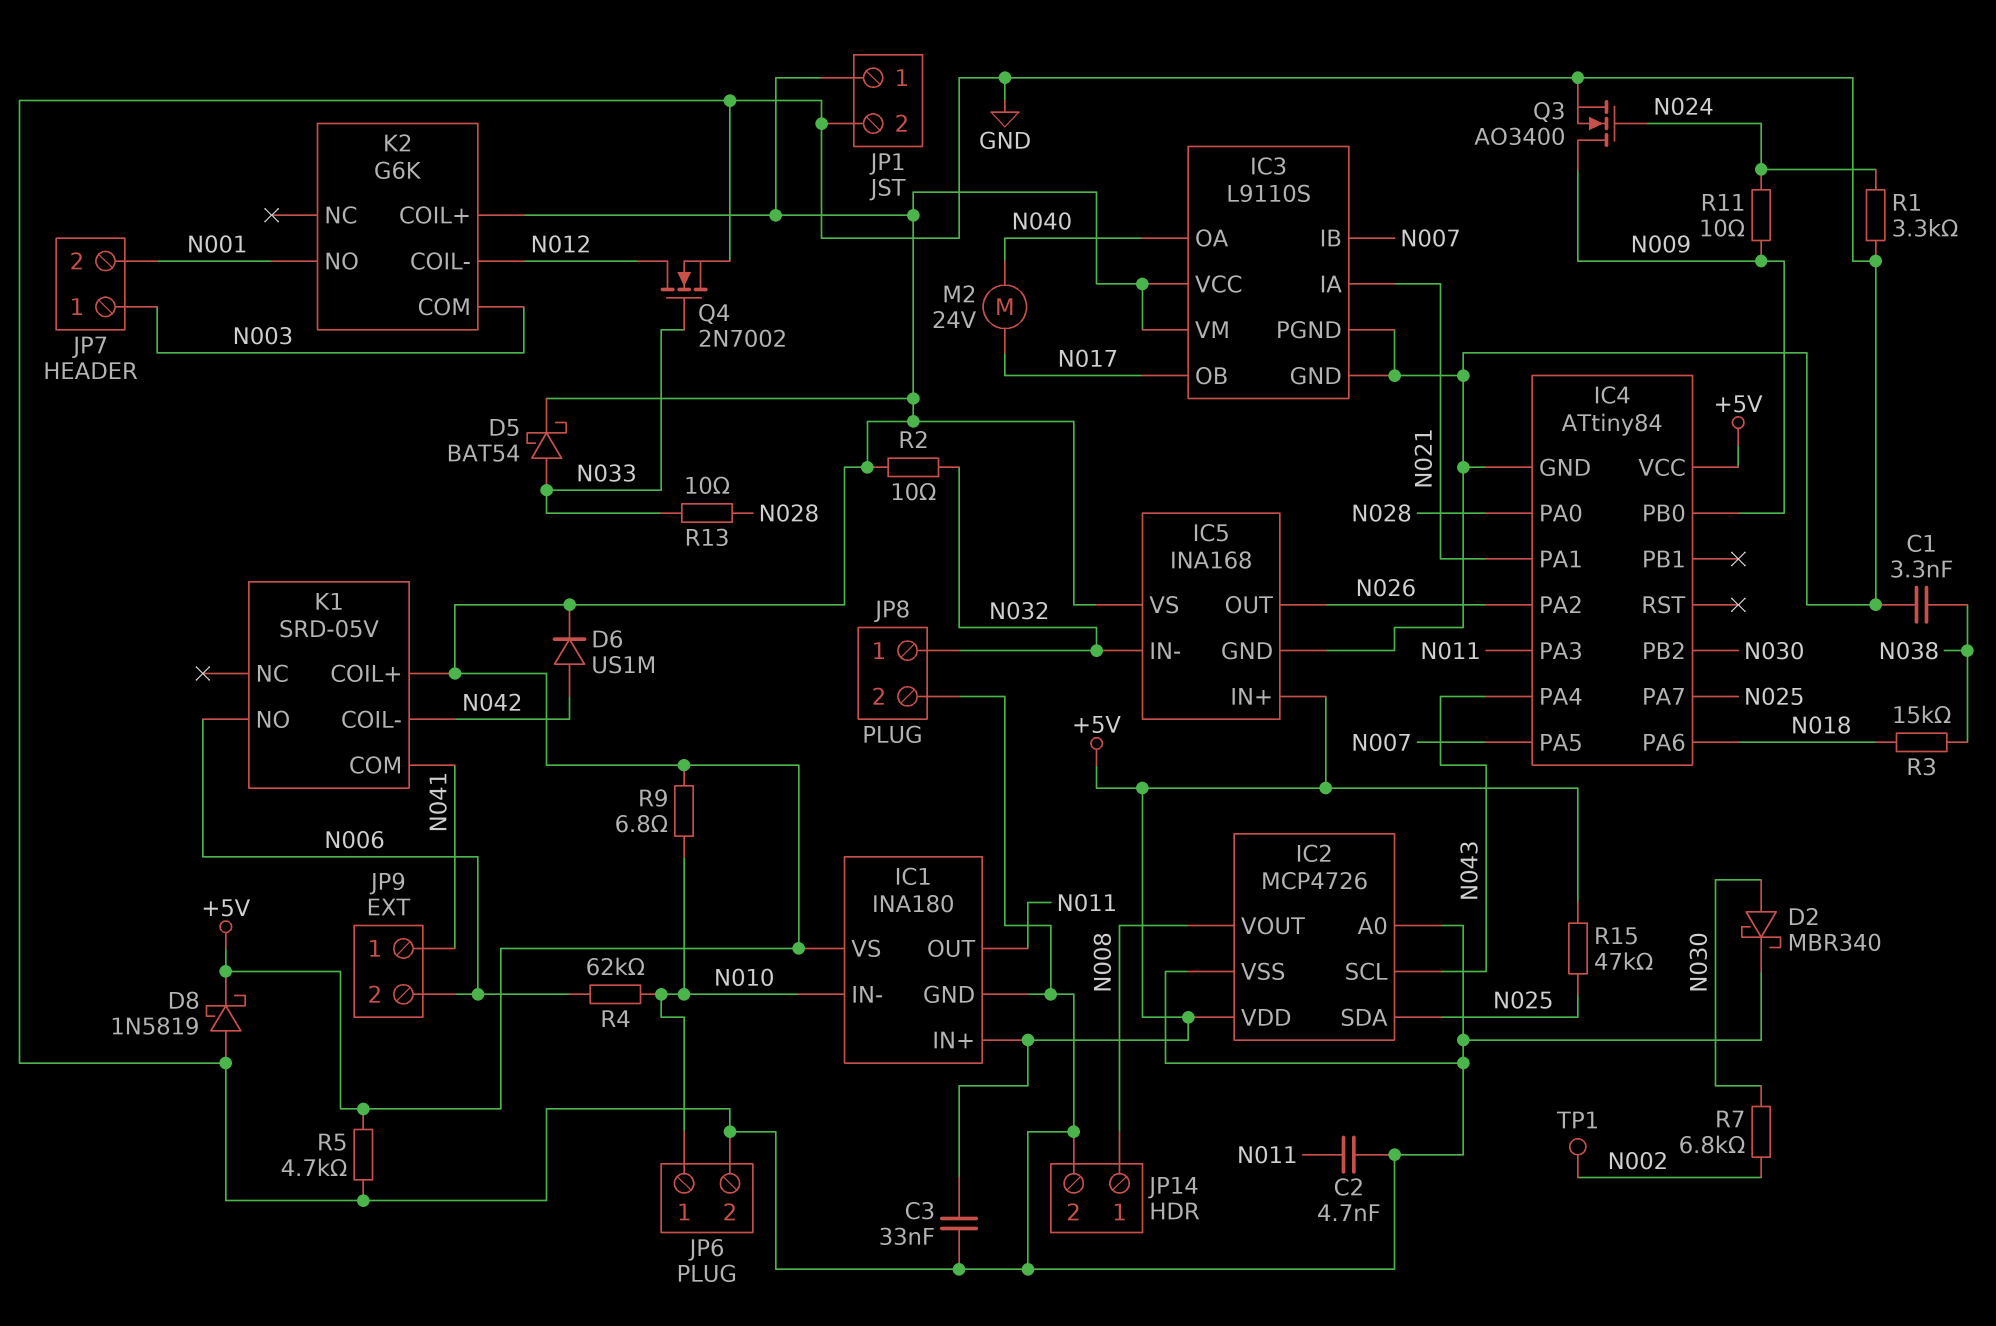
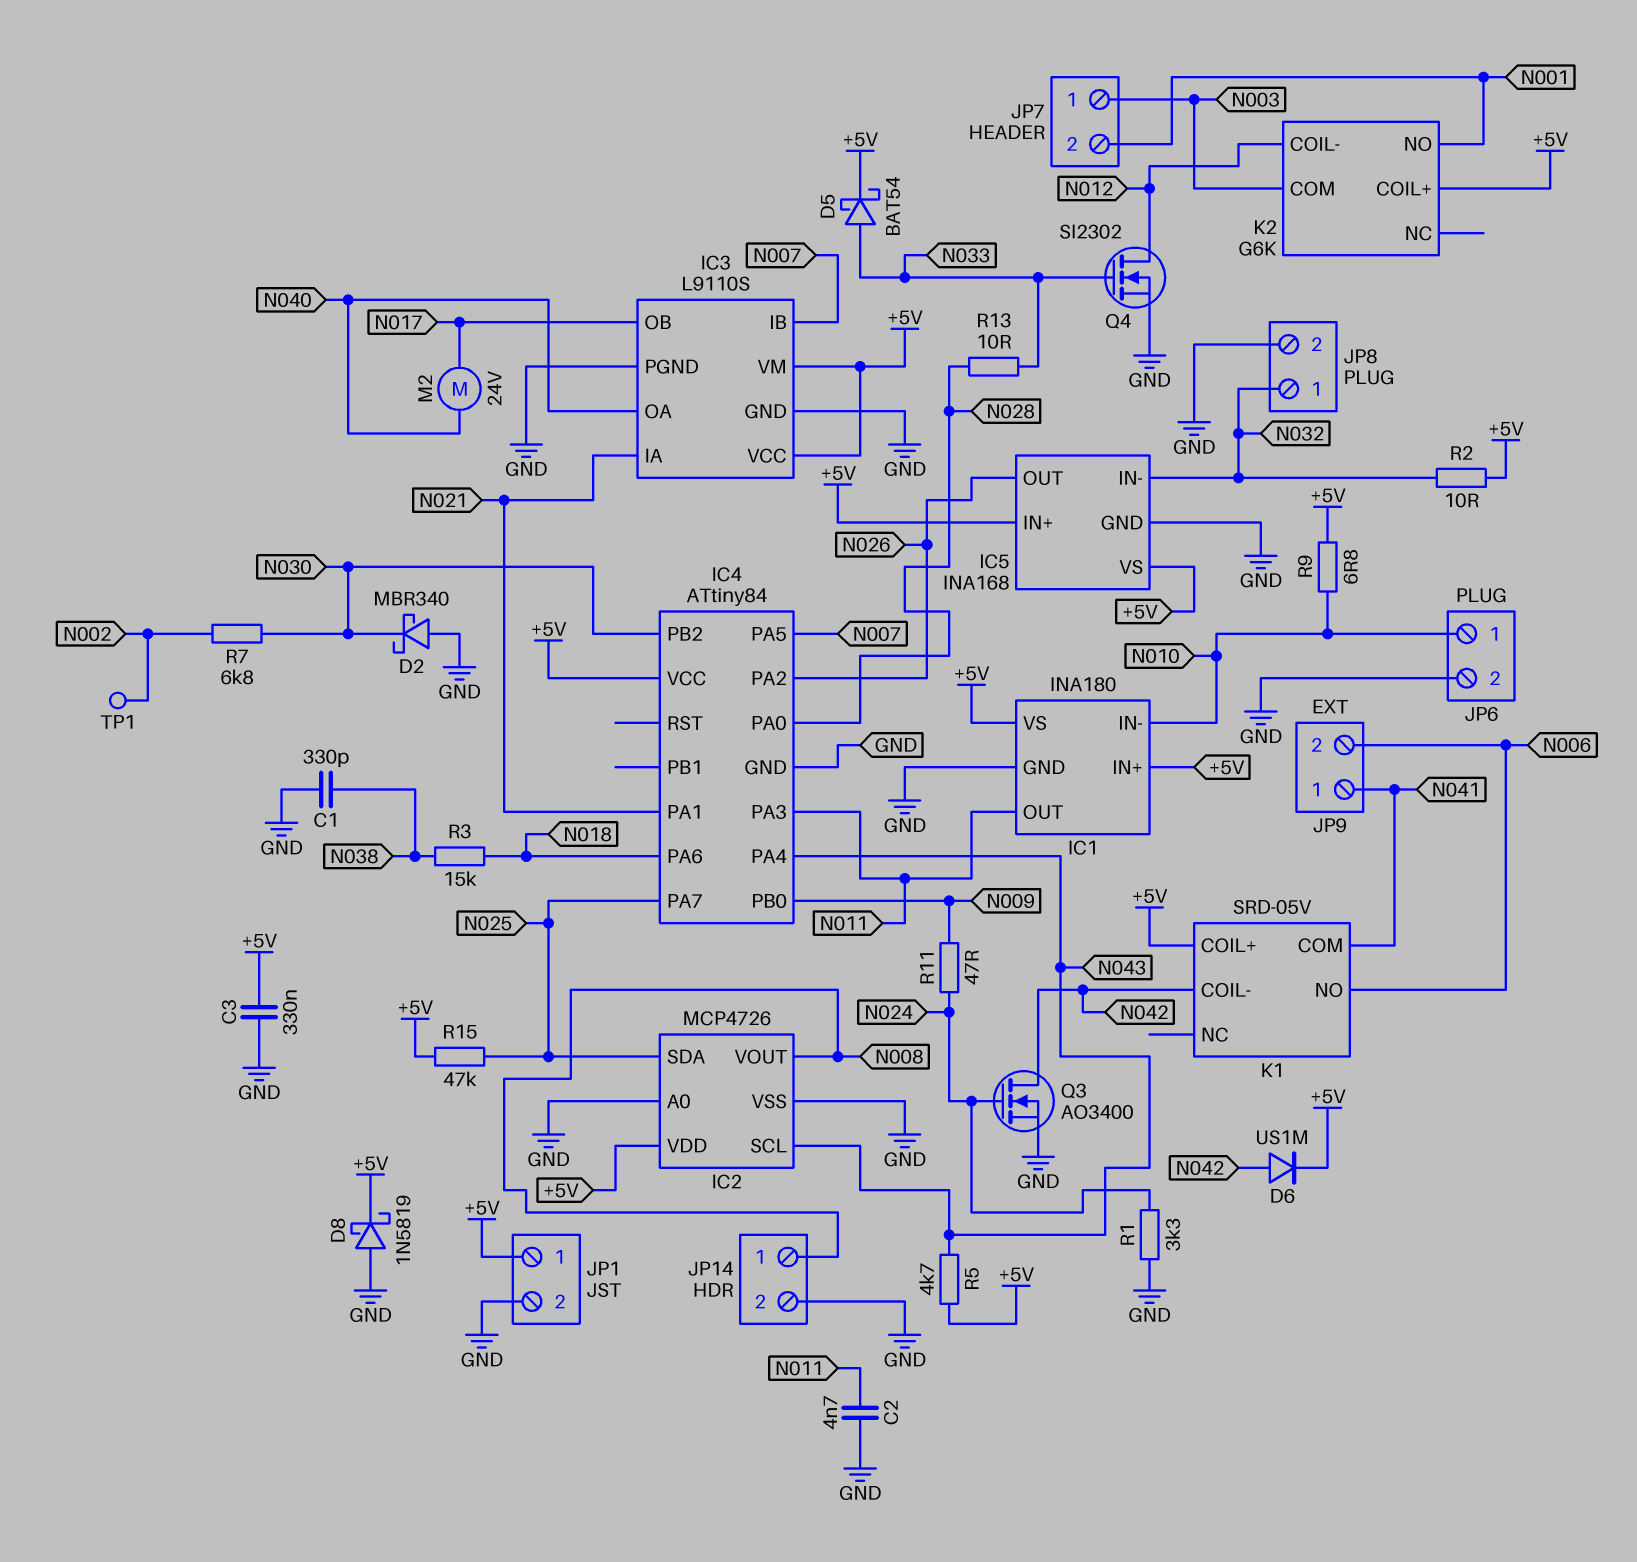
C1: 3.3nF (GND, N038) -> 330pF (GND, N038)
C3: 33nF (+5V, GND) -> 330nF (+5V, GND)
D2: schottky MBR340 (A N030, K GND) -> schottky MBR340 (A GND, K N030)
Q3: NMOS AO3400 (G N024, D N009, S GND) -> NMOS AO3400 (G N024, D N042, S GND)
Q4: NMOS 2N7002 (G N033, D N012, S GND) -> NMOS SI2302 (G N033, D N012, S GND)
R4: 62k (N006, N010) -> none
R5: 4.7k (+5V, GND) -> 4.7k (+5V, N043)
R11: 10 (N009, N024) -> 47 (N009, N024)

